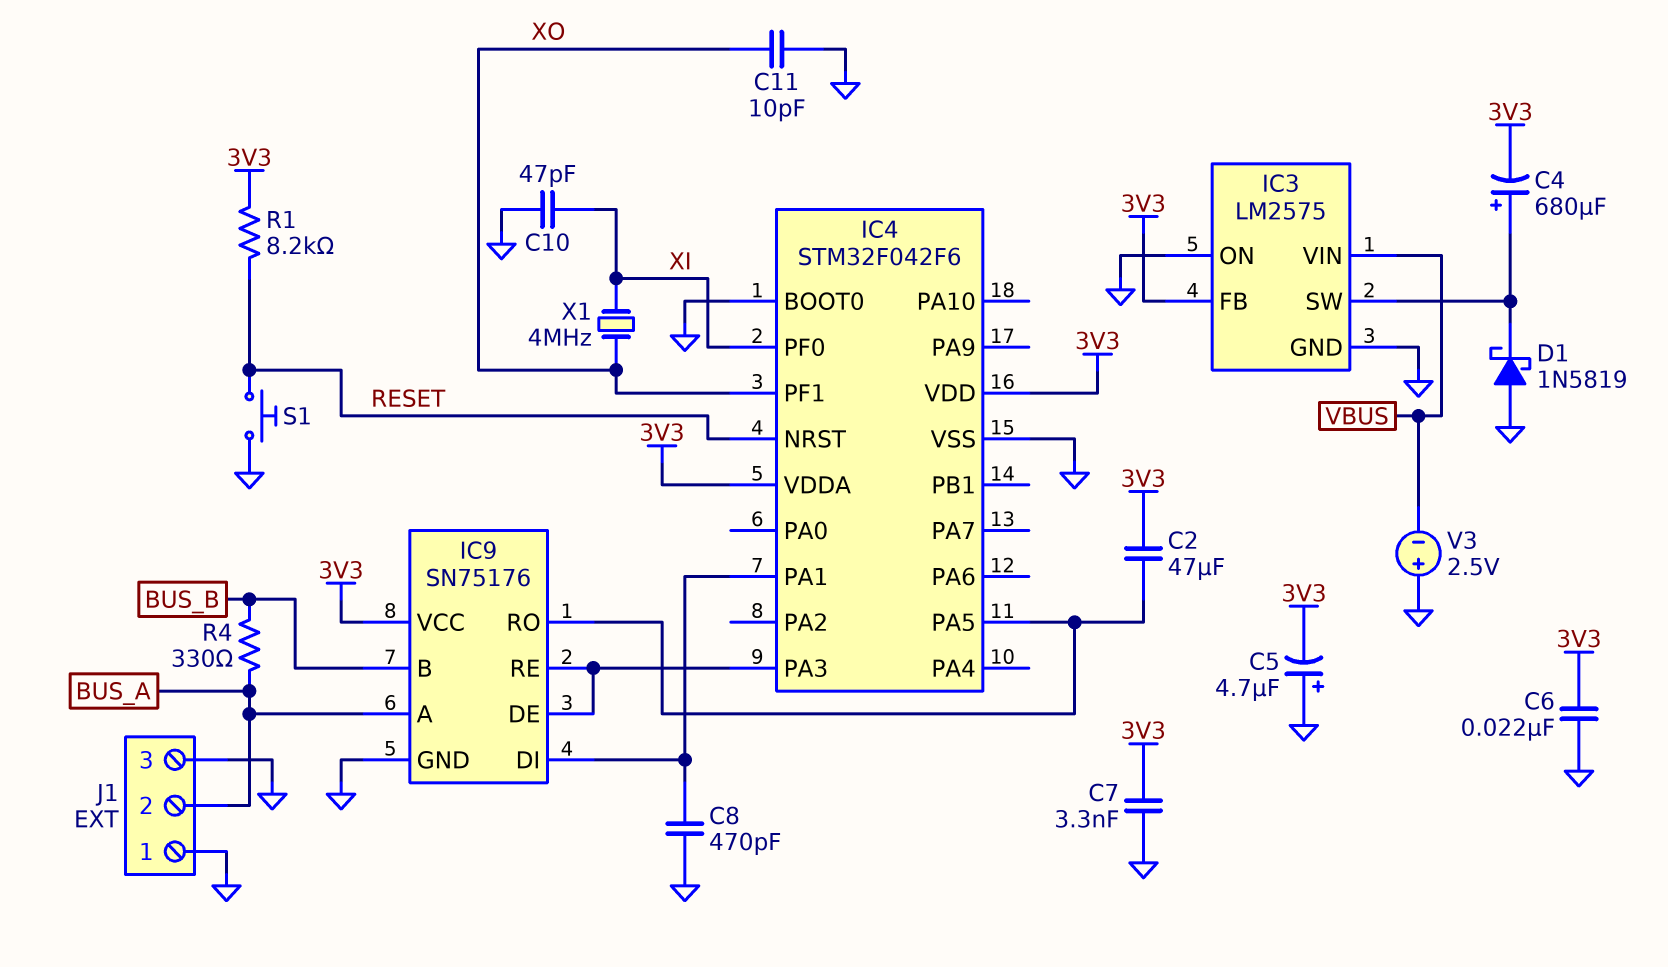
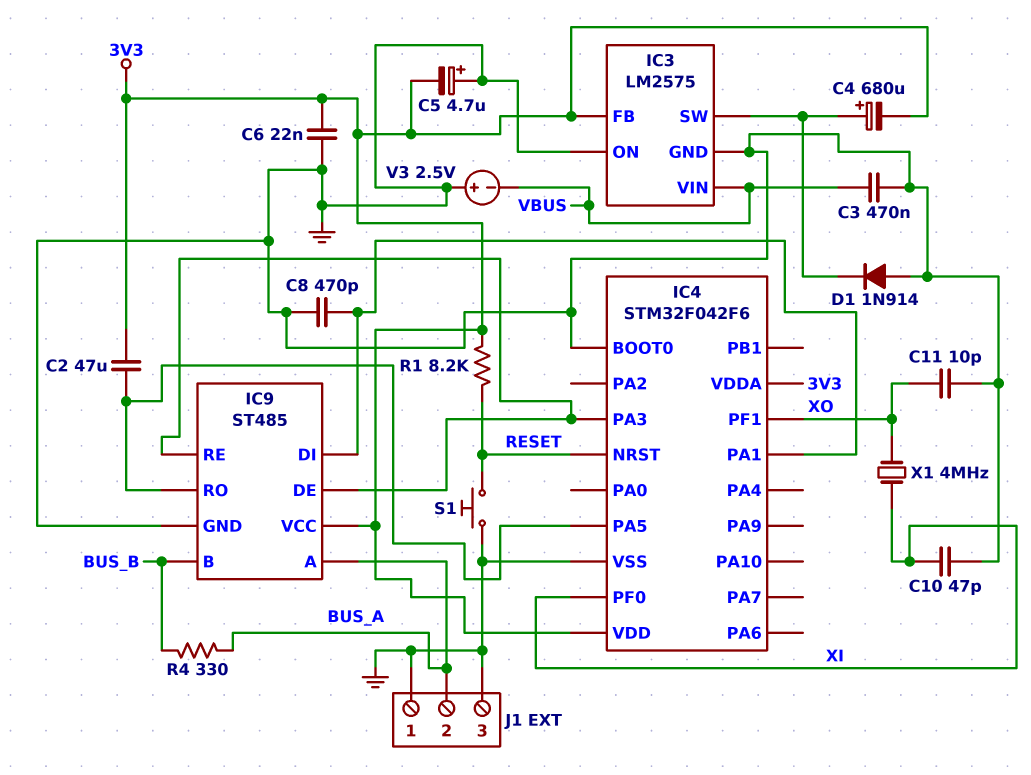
C3: none -> 470nF (GND, VBUS)
C7: 3.3nF (3V3, GND) -> none
D1: schottky 1N5819 (A GND, K IC3/SW) -> diode 1N914 (A GND, K IC3/SW)
IC9: SN75176 -> ST485

